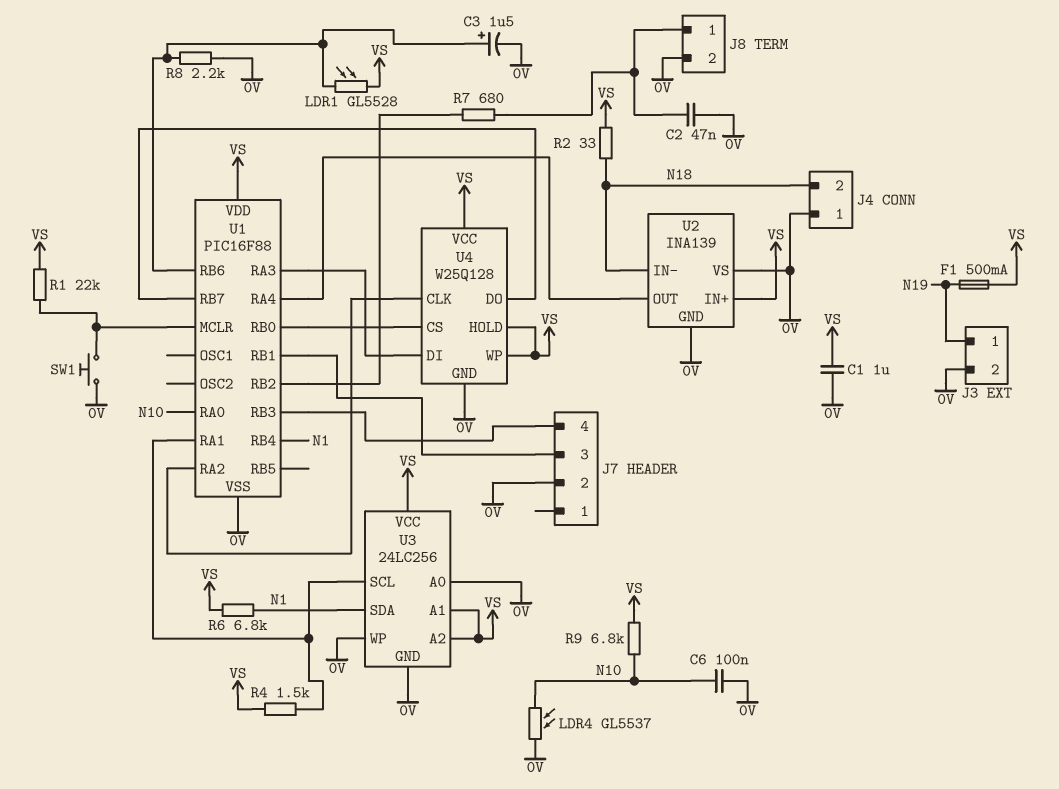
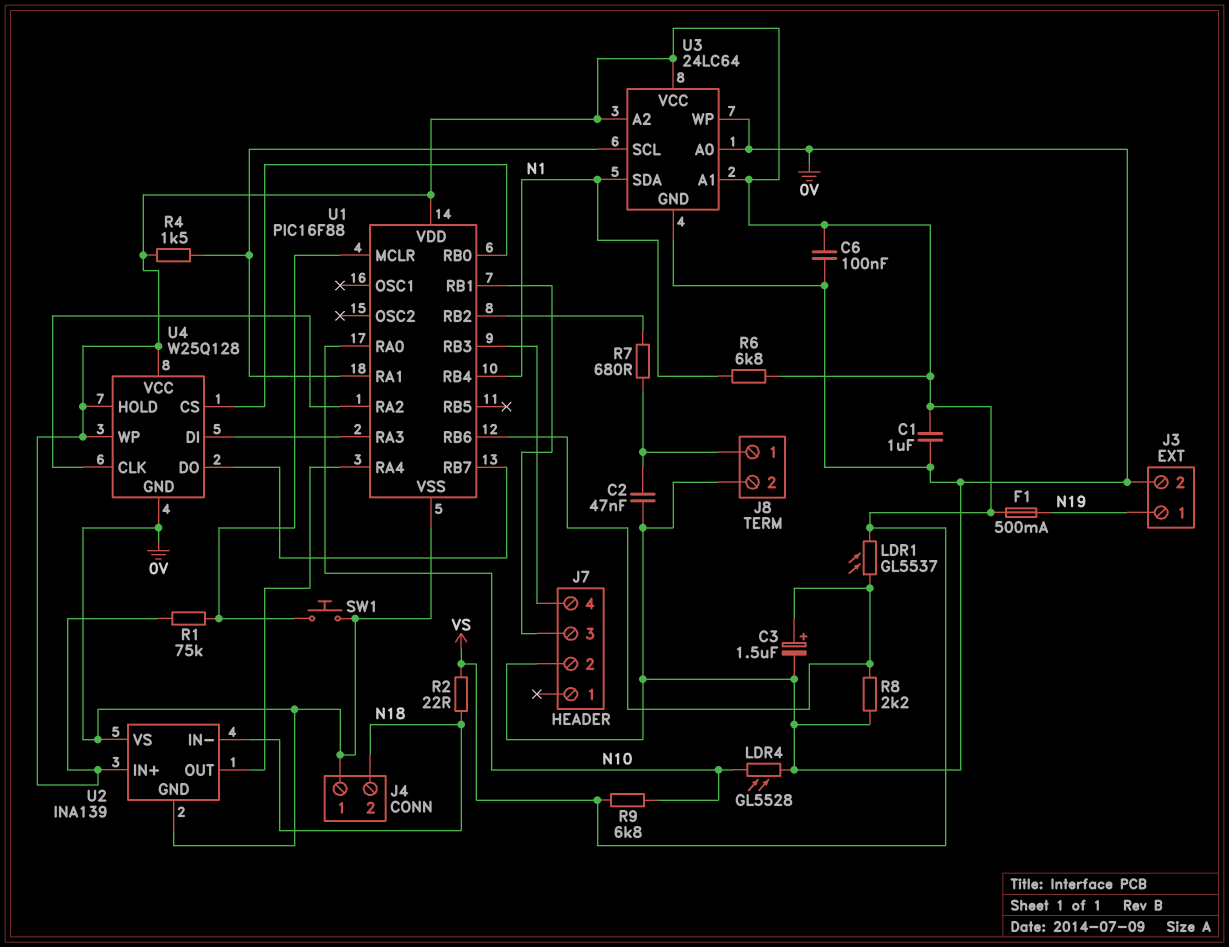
C6: 100nF (0V, N10) -> 100nF (0V, VS)
LDR1: GL5528 (U1/RB6, VS) -> GL5537 (U1/RB6, VS)
LDR4: GL5537 (0V, N10) -> GL5528 (0V, N10)
R1: 22k (U1/MCLR, VS) -> 75k (U1/MCLR, VS)
R2: 33 (N18, VS) -> 22 (N18, VS)
U3: 24LC256 -> 24LC64

